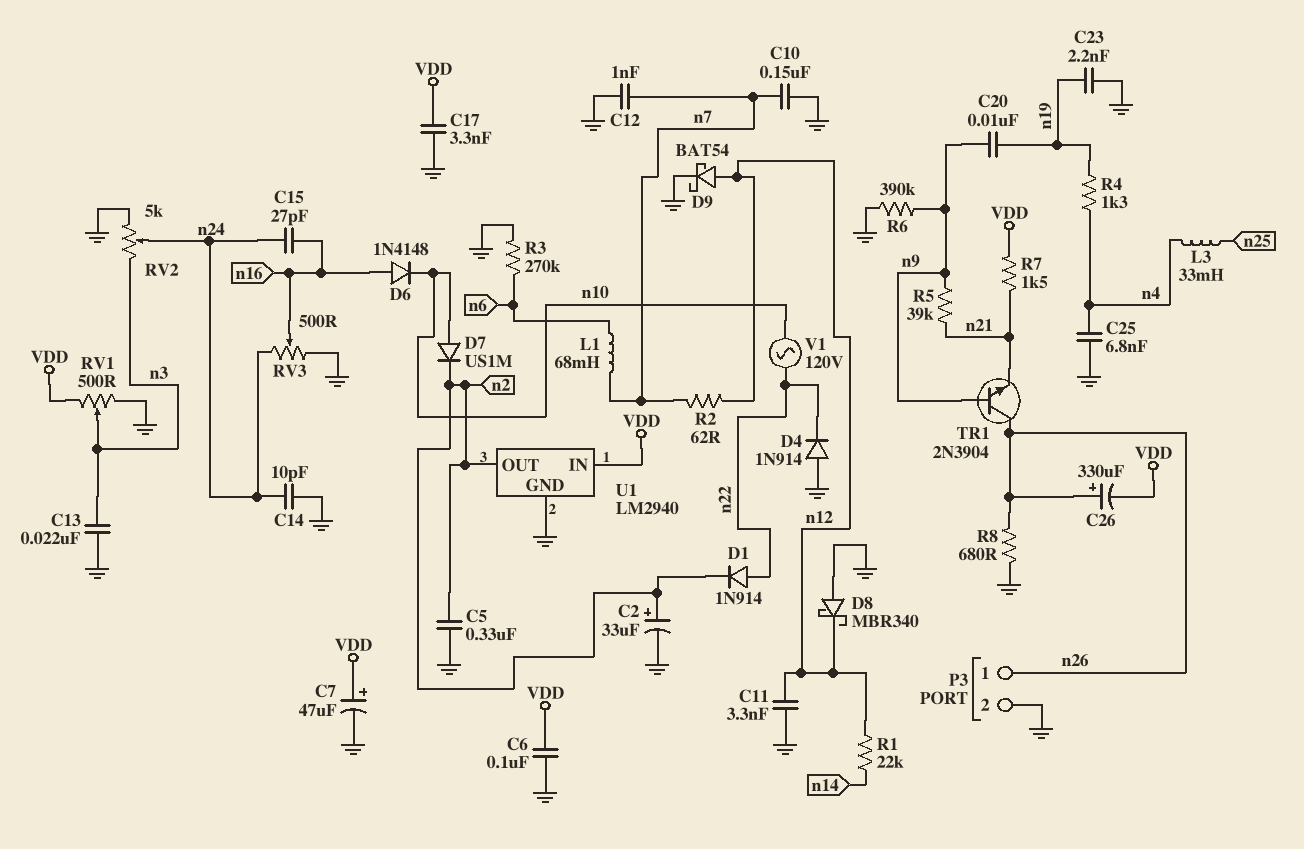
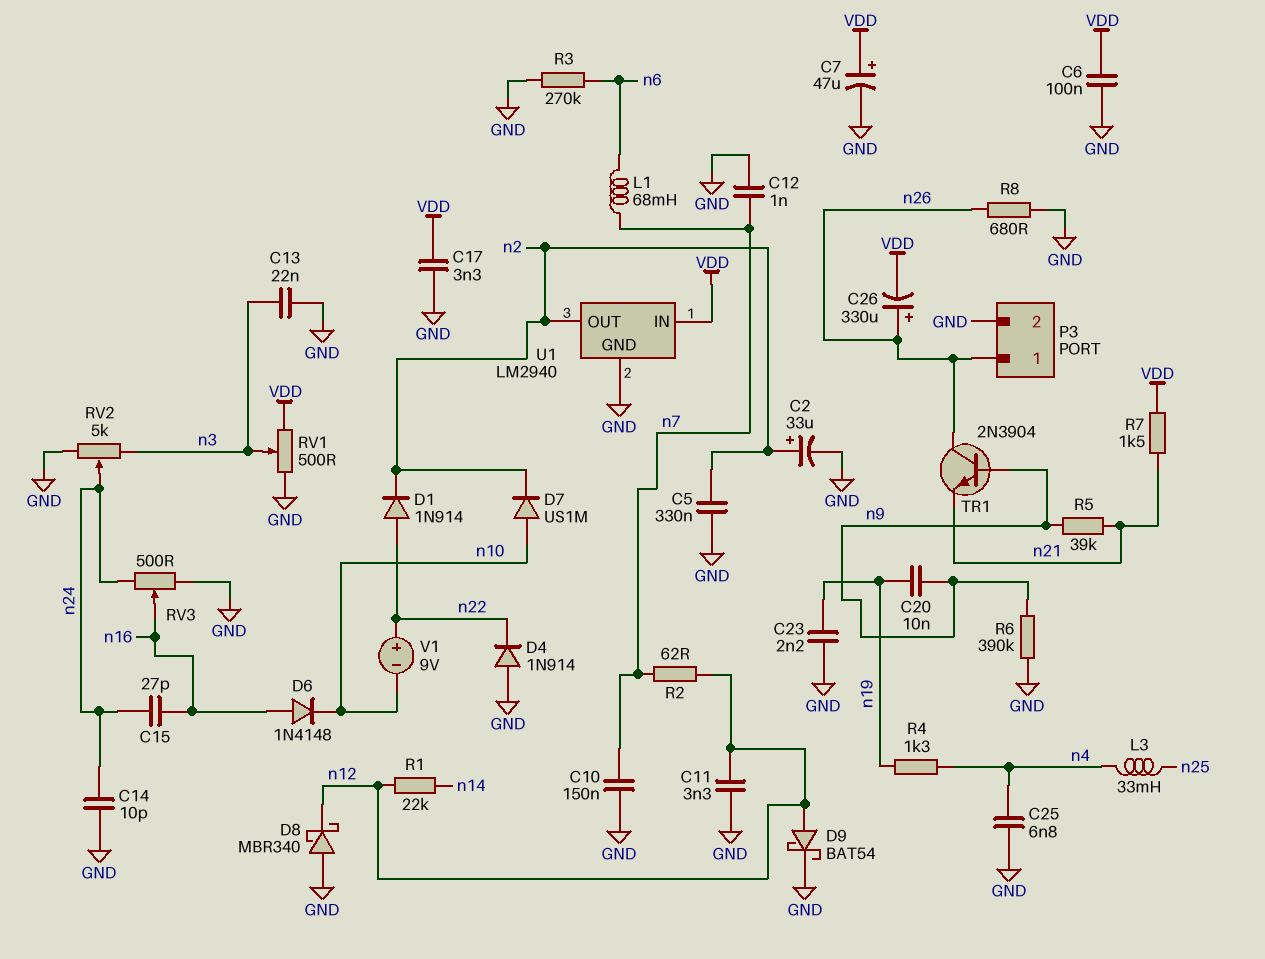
V1: AC 120V (n10, n22) -> 9V (plus n22, minus n10)

